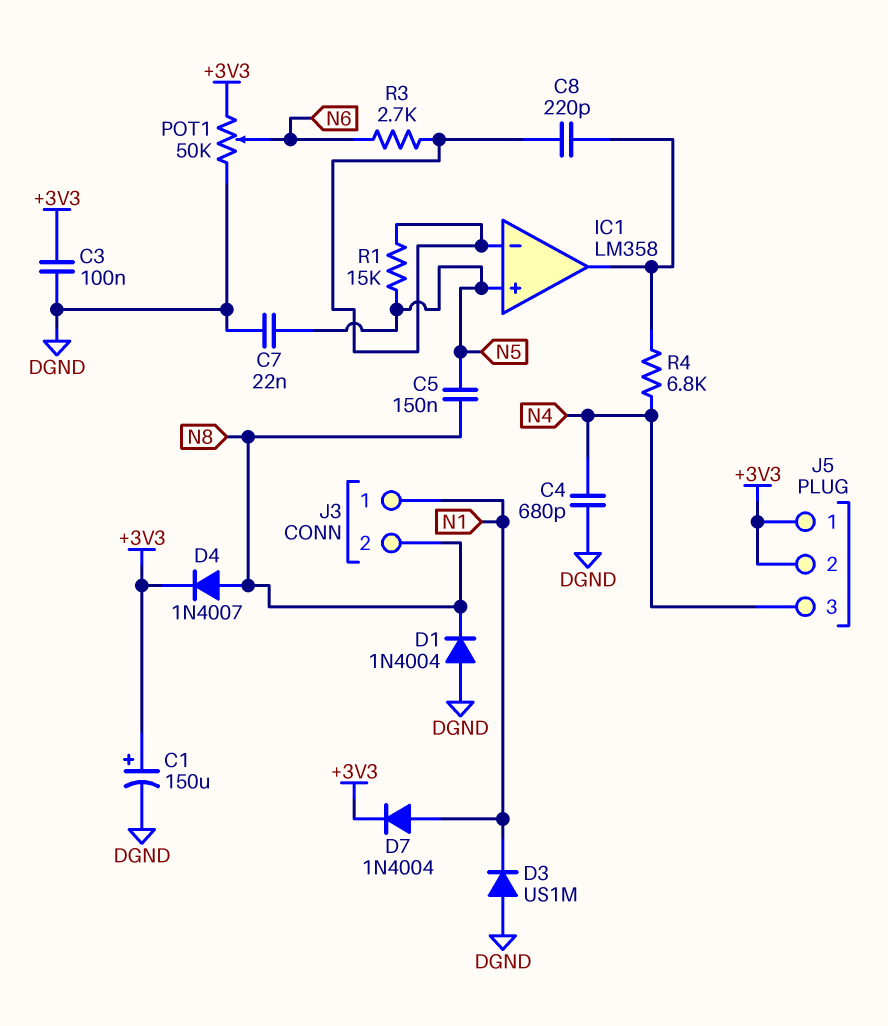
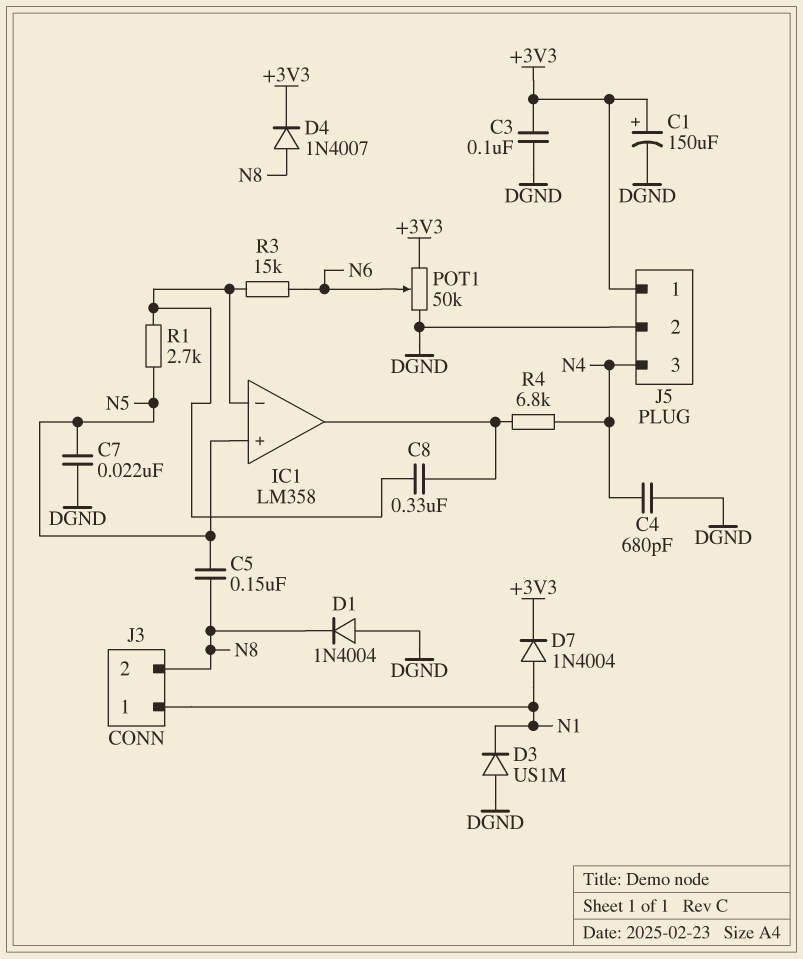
C8: 220pF (IC1/in-, IC1/out) -> 330nF (IC1/in-, IC1/out)
J5 pin 2: +3V3 -> DGND
R1: 15k (IC1/in-, N5) -> 2.7k (IC1/in-, N5)
R3: 2.7k (IC1/in-, N6) -> 15k (IC1/in-, N6)

